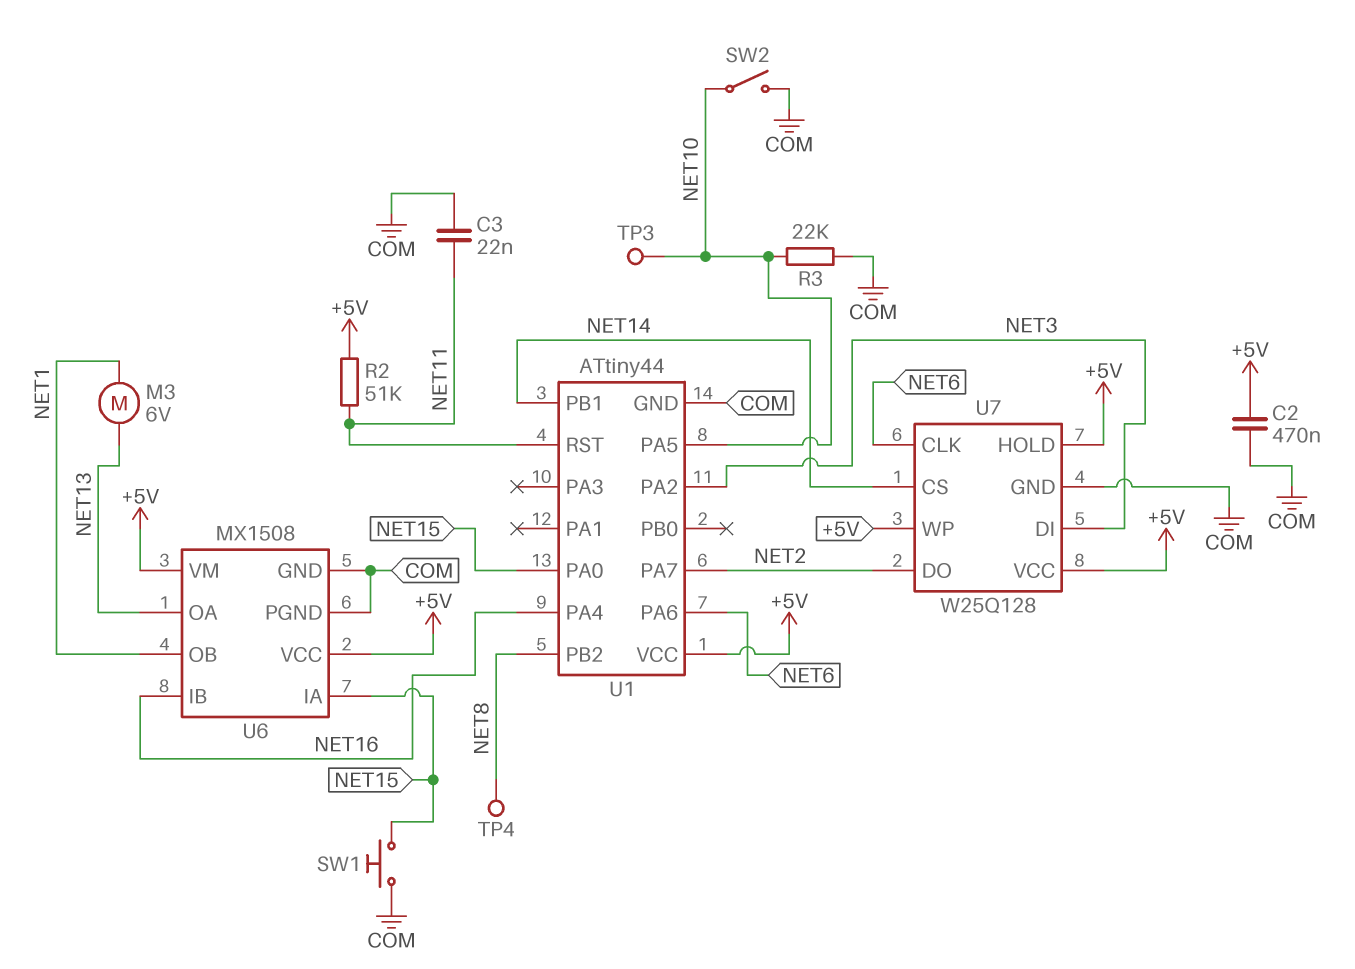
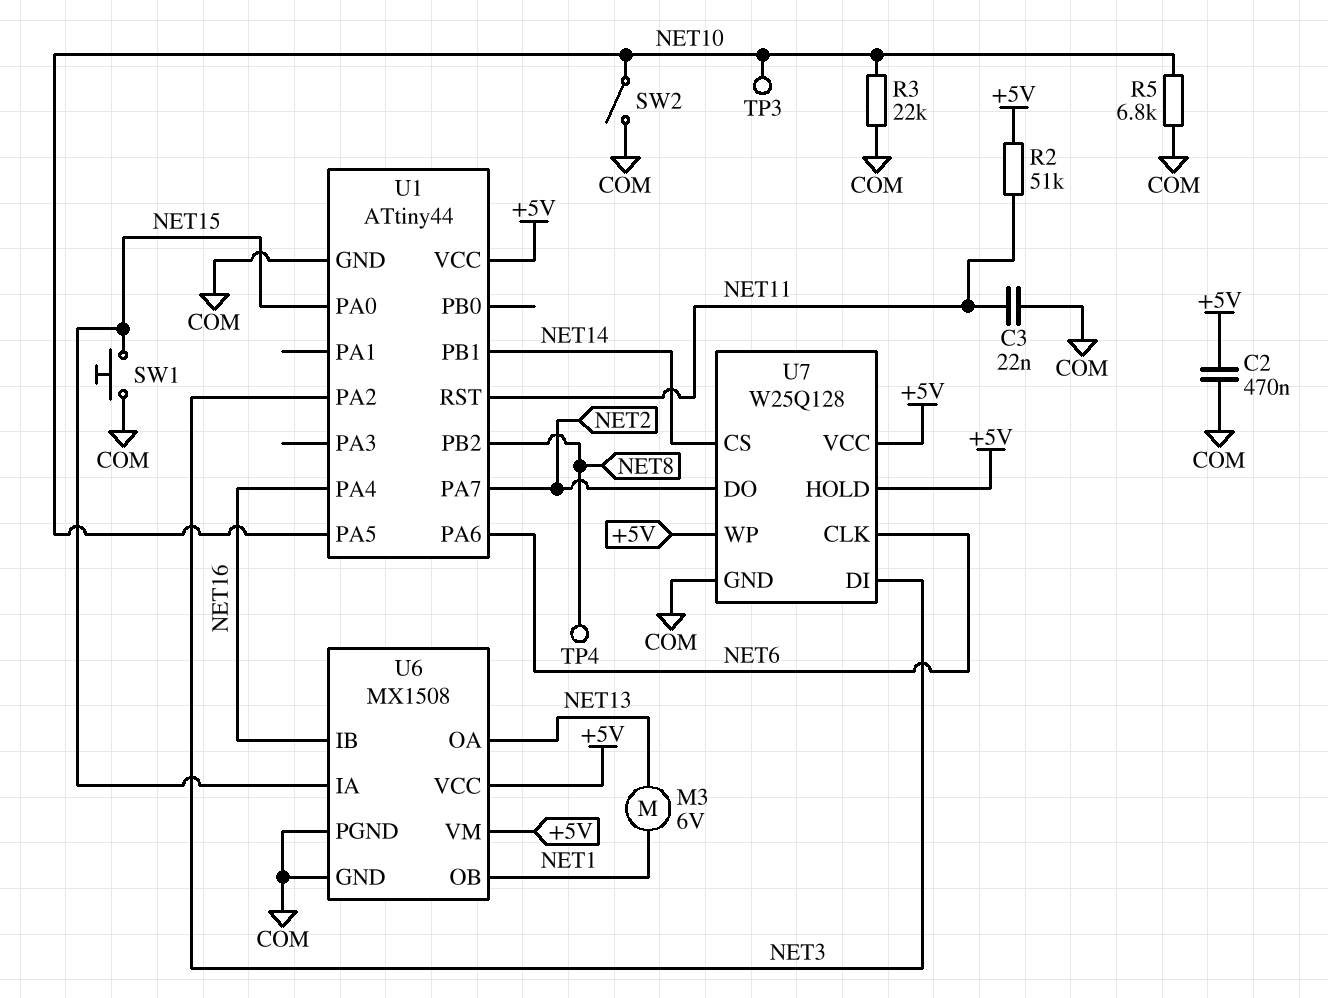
R5: none -> 6.8k (COM, NET10)

